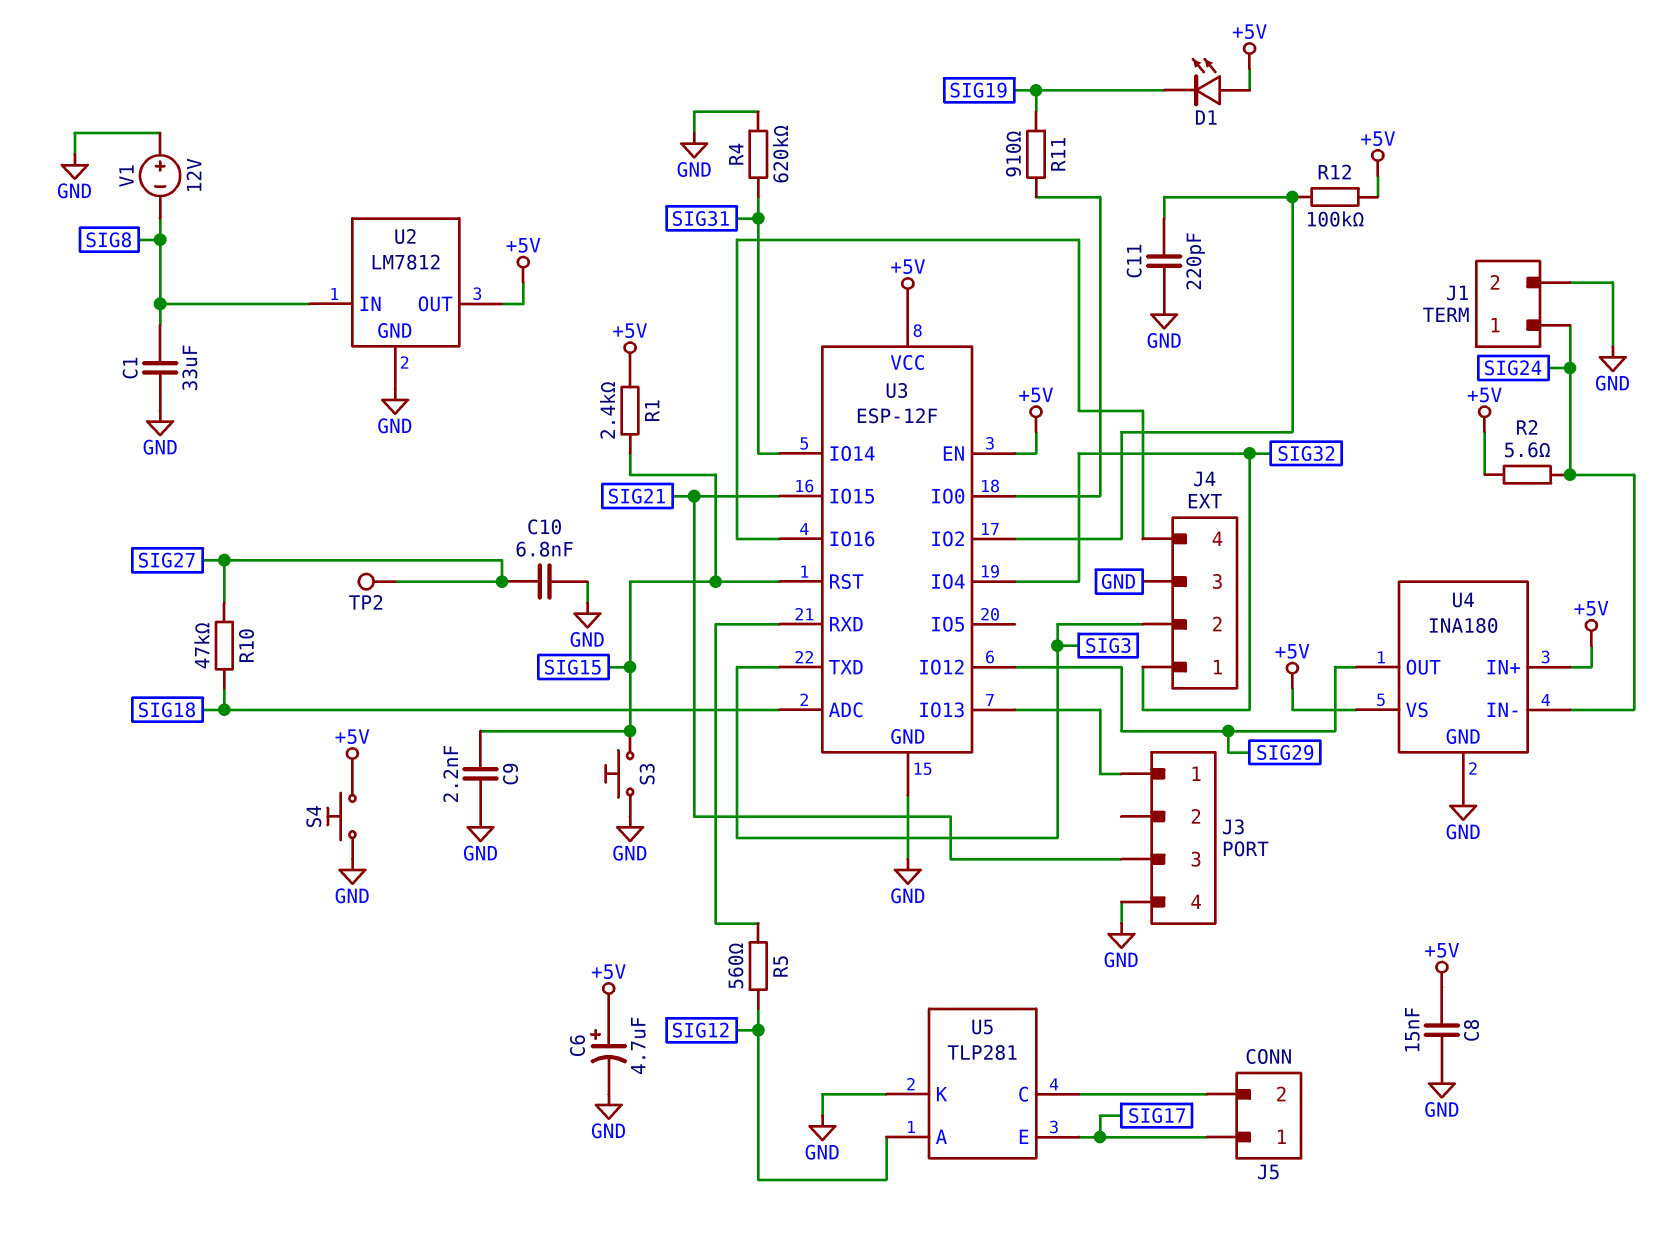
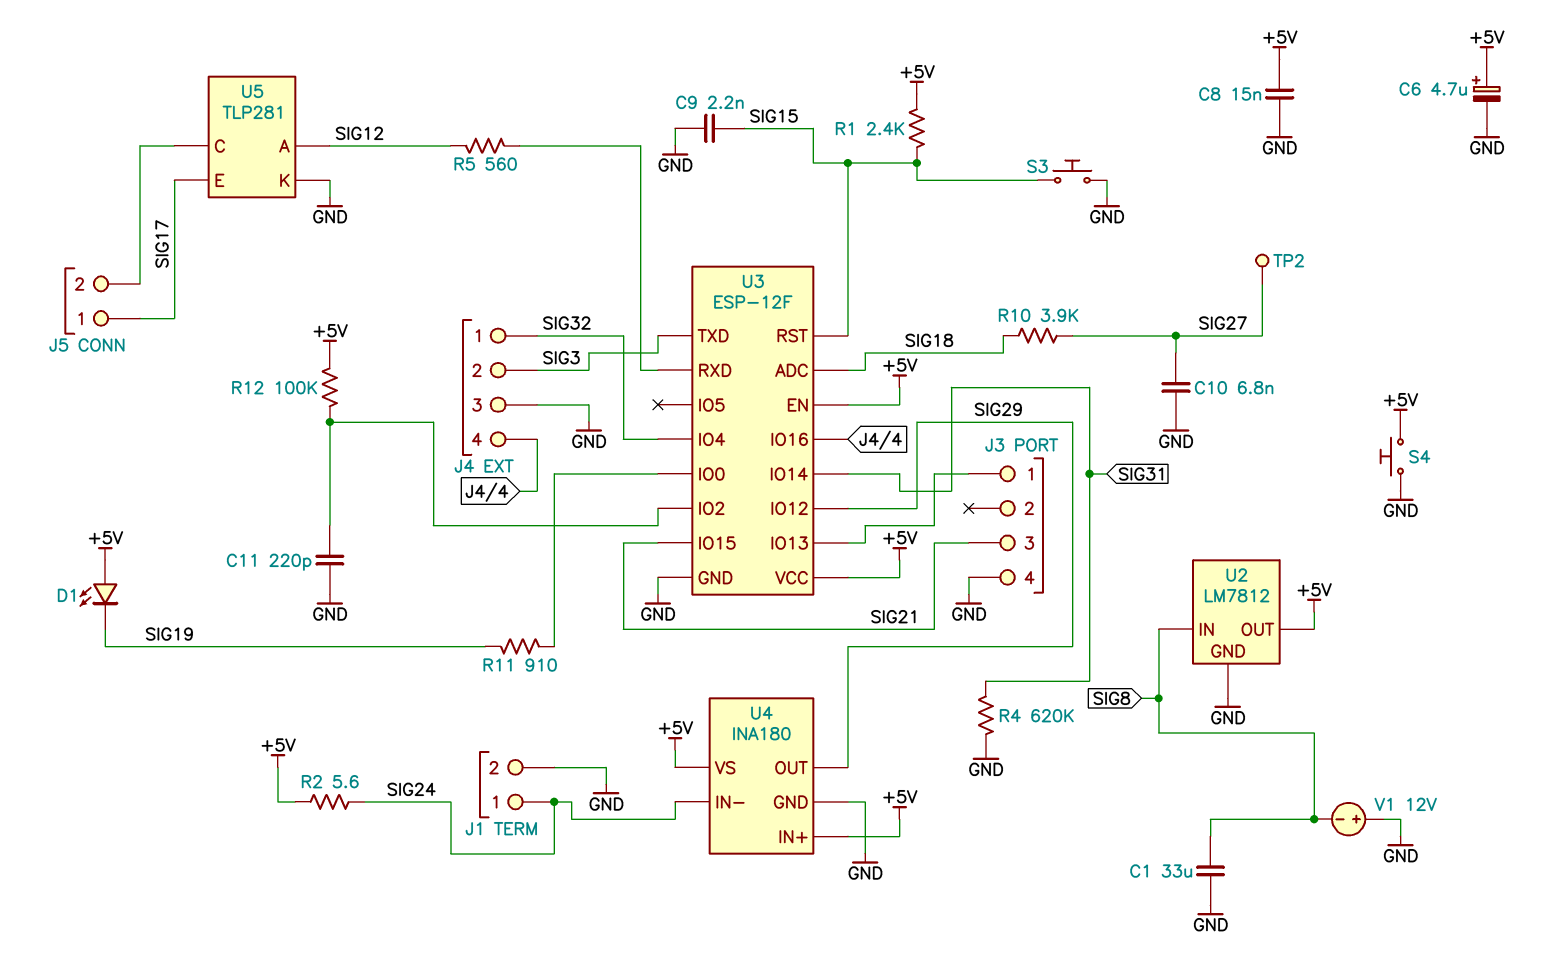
R10: 47k (SIG18, SIG27) -> 3.9k (SIG18, SIG27)

